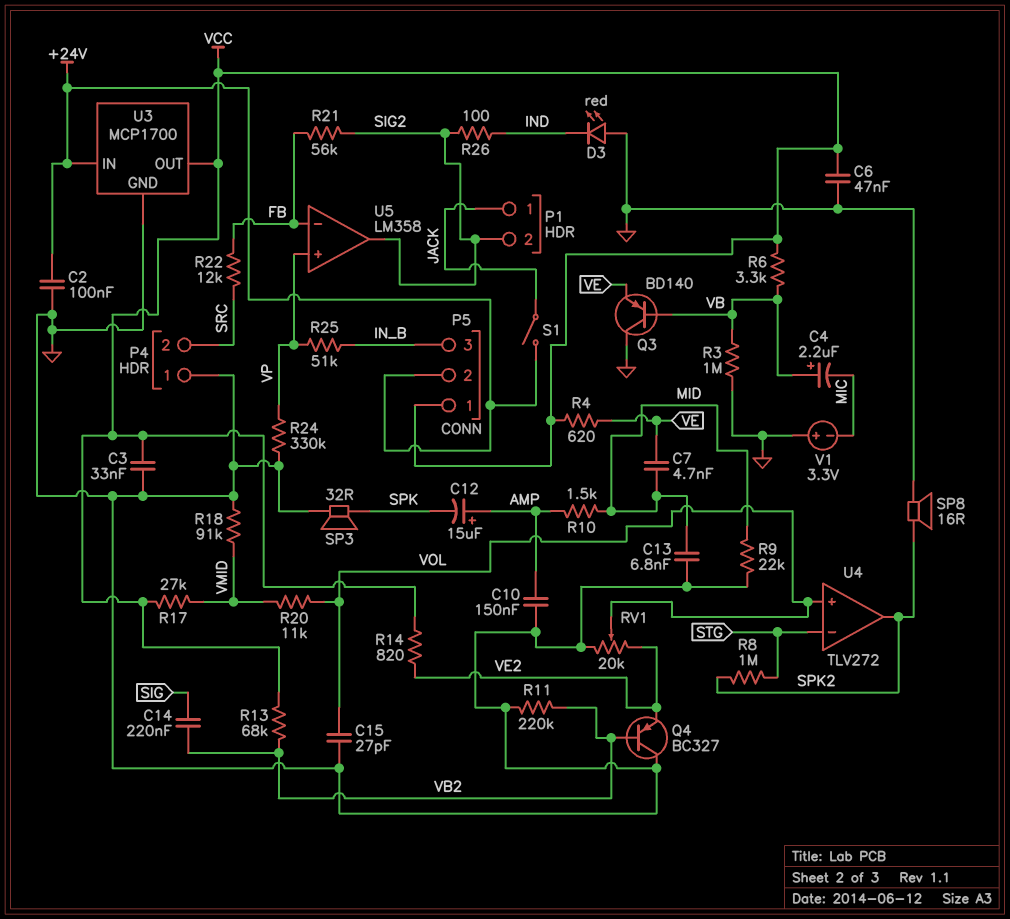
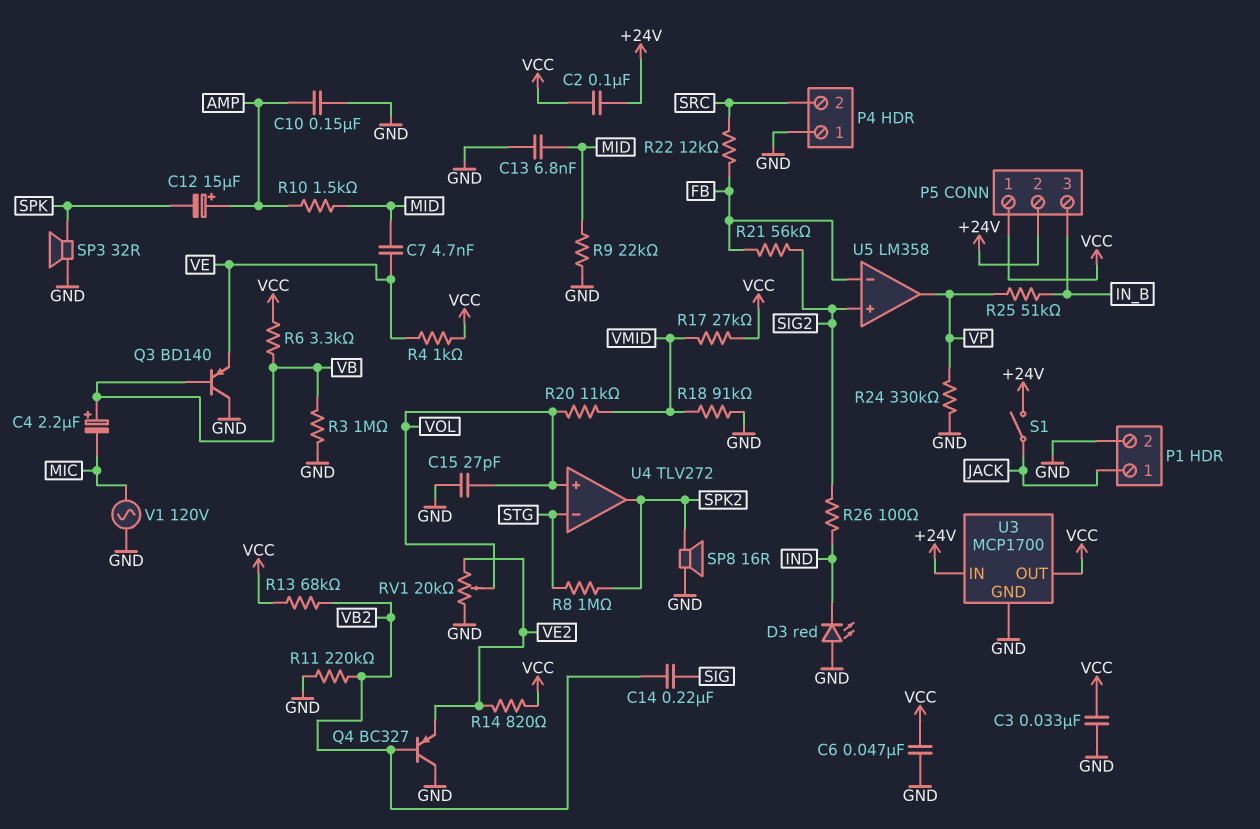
C2: 100nF (+24V, GND) -> 100nF (+24V, VCC)
P1 pin 2: SIG2 -> GND
R4: 620 (VCC, VE) -> 1k (VCC, VE)
U5 pin in+: VP -> SIG2
U5 pin out: SIG2 -> VP
V1: 3.3V (plus GND, minus MIC) -> AC 120V (GND, MIC)

